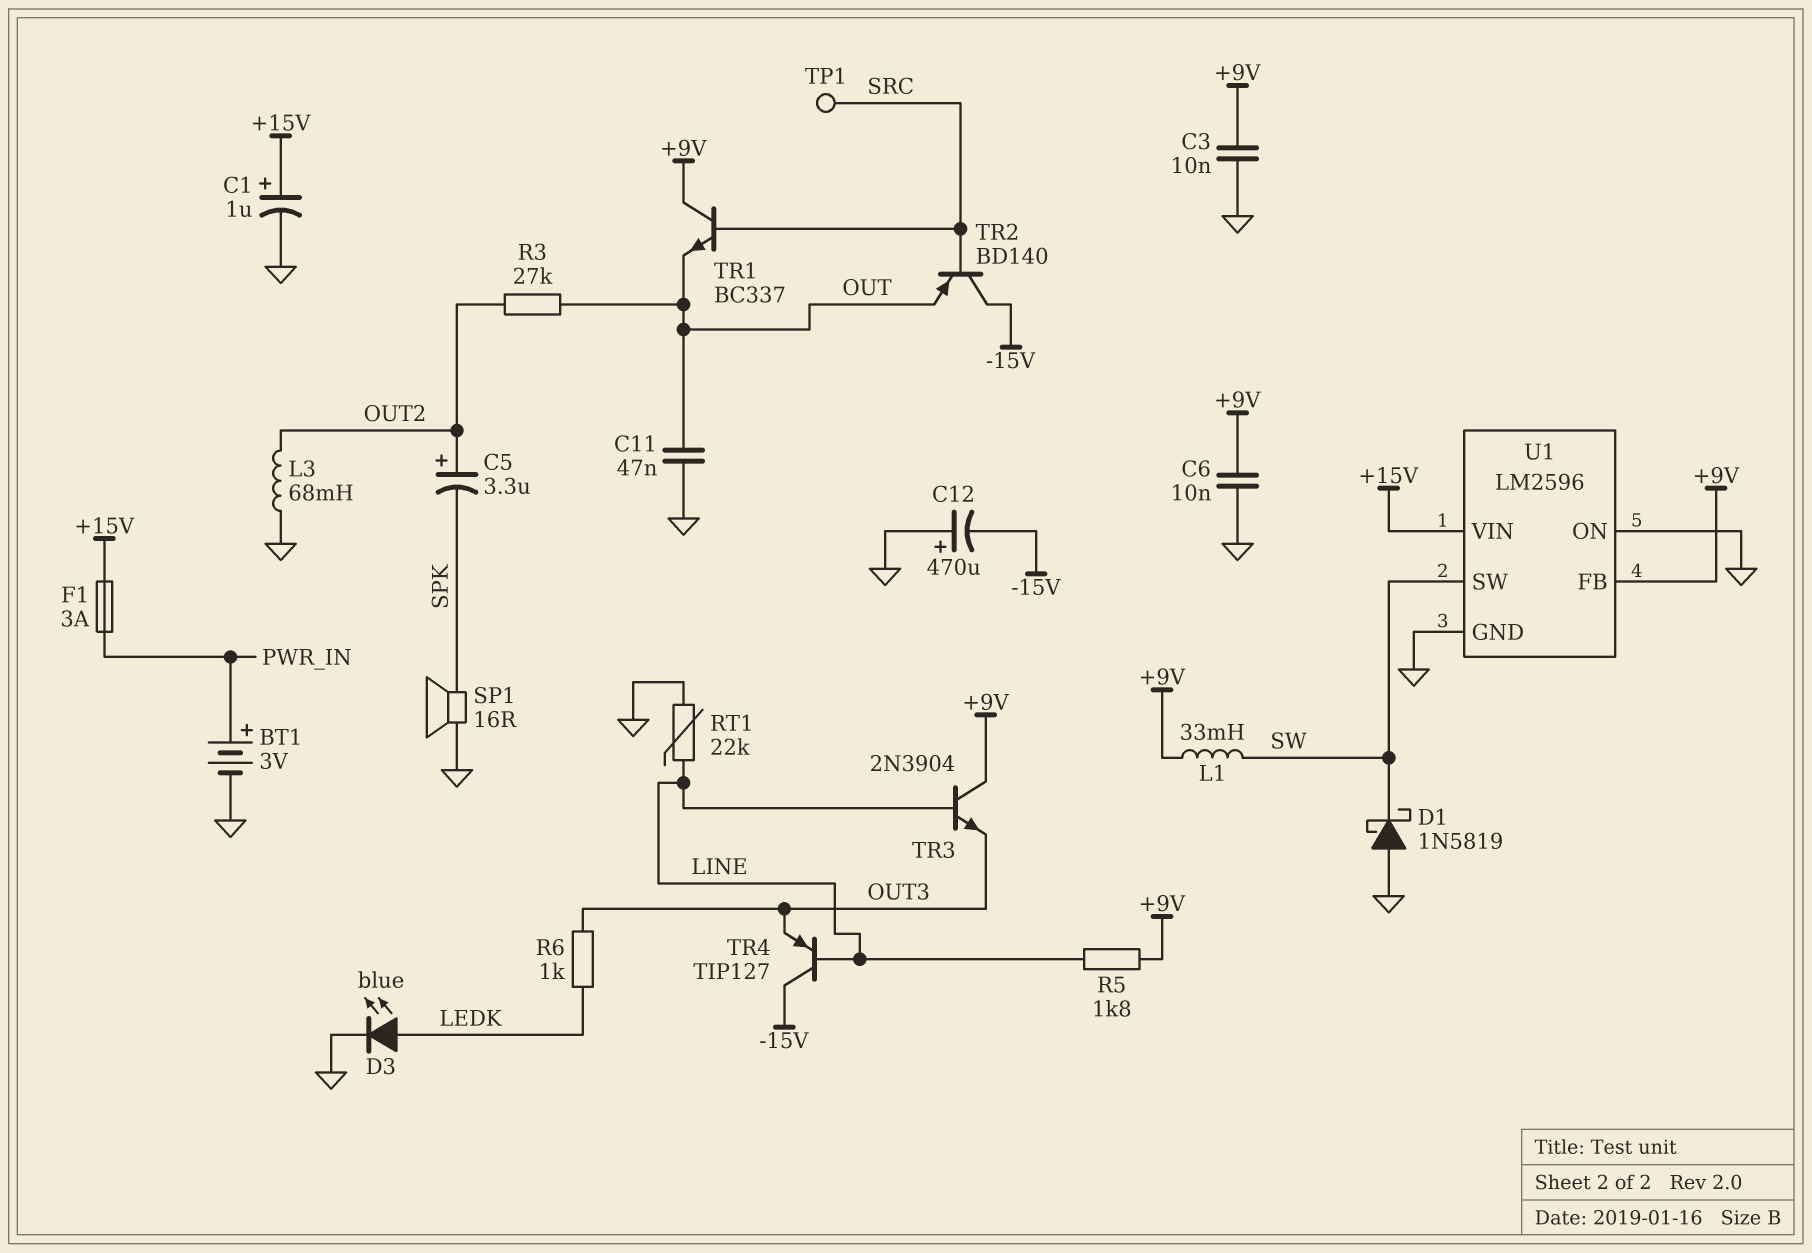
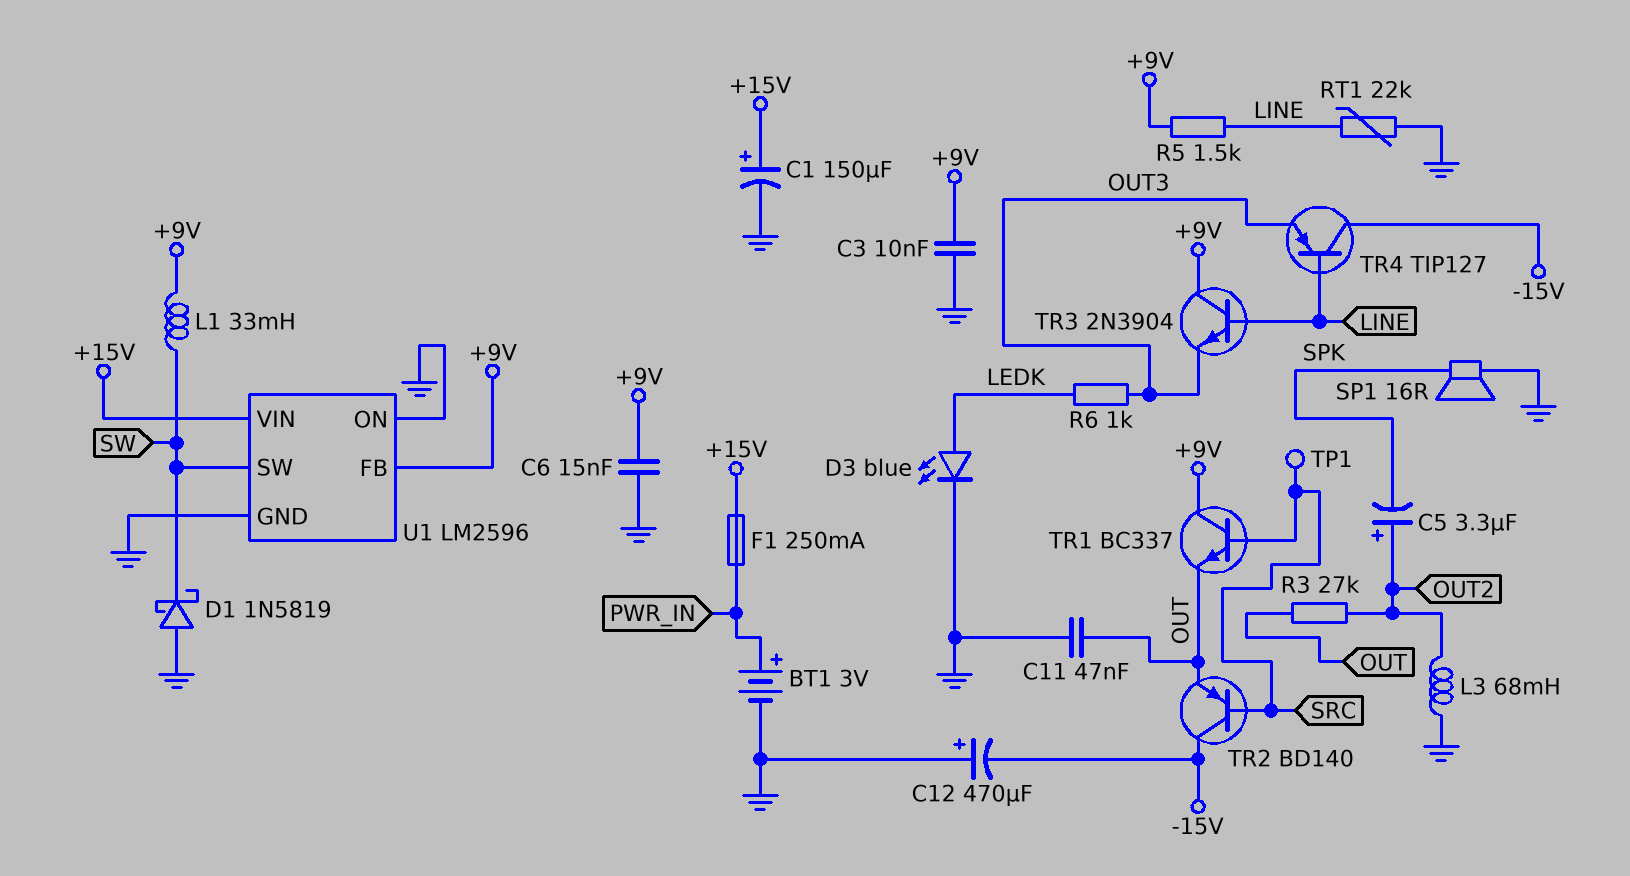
C1: 1uF (plus +15V, minus GND) -> 150uF (plus +15V, minus GND)
C6: 10nF (+9V, GND) -> 15nF (+9V, GND)
F1: 3A (+15V, PWR_IN) -> 250mA (+15V, PWR_IN)
R5: 1.8k (+9V, LINE) -> 1.5k (+9V, LINE)

